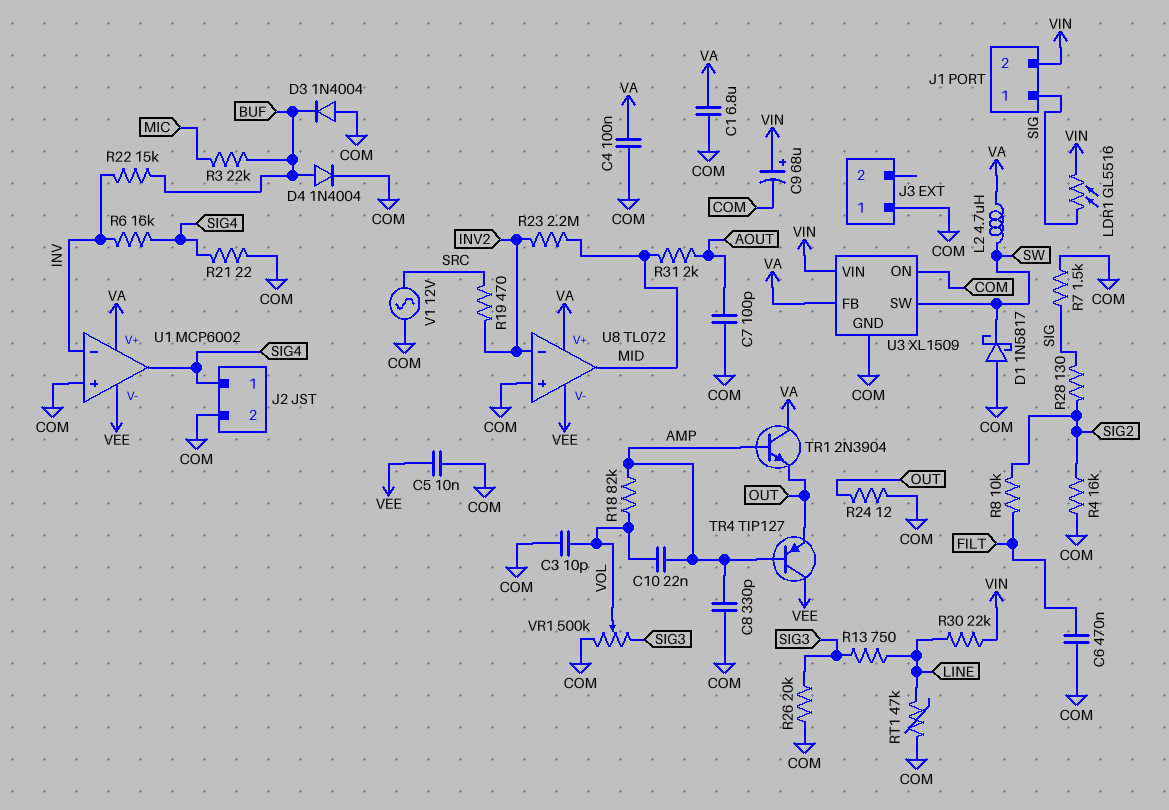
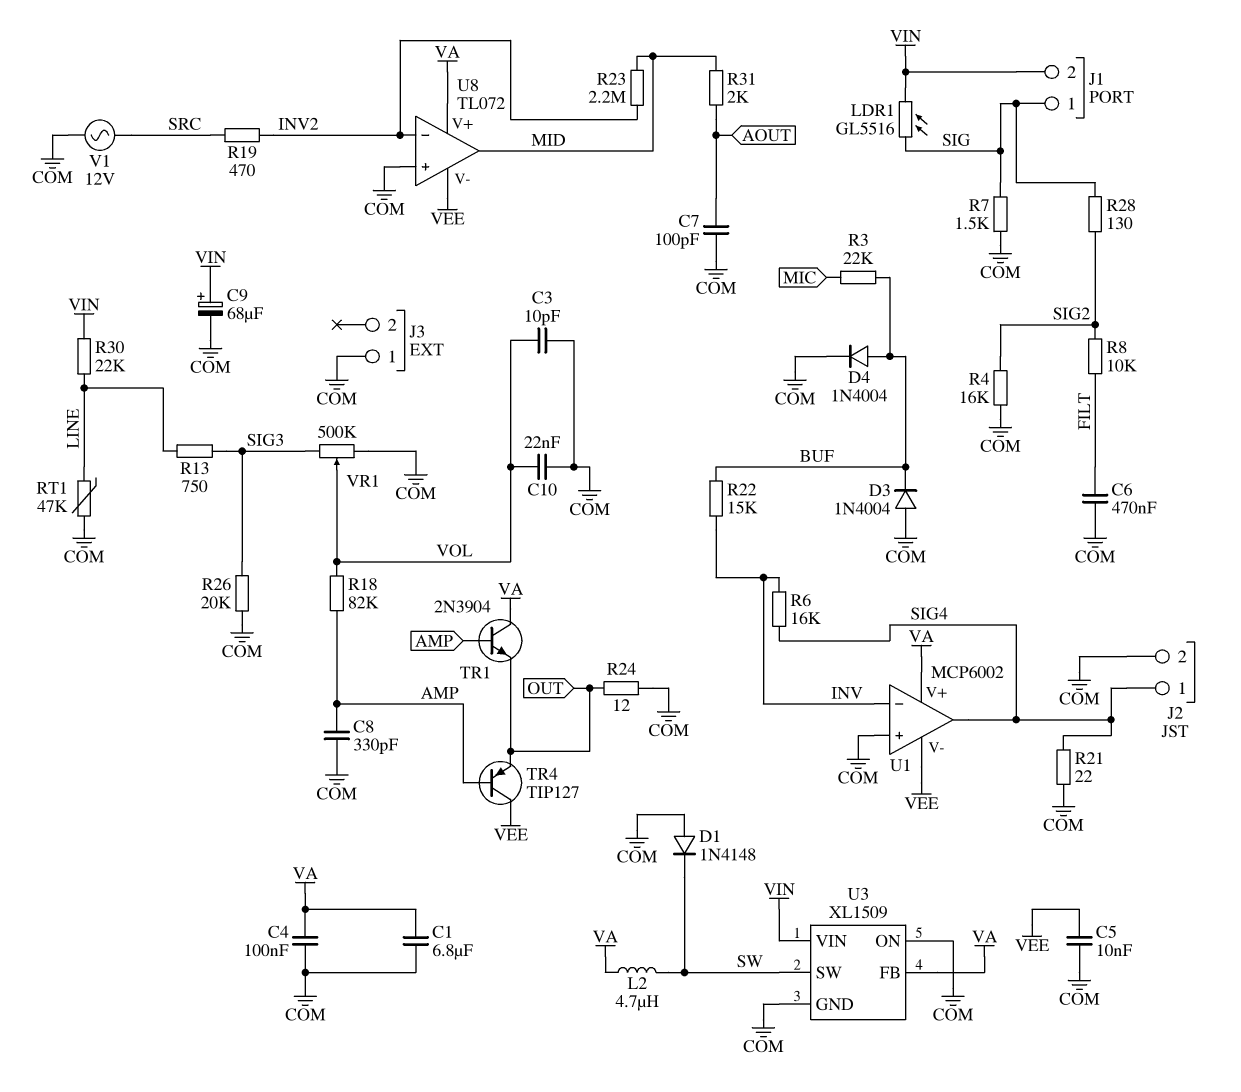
C10: 22nF (AMP, VOL) -> 22nF (COM, VOL)
D1: schottky 1N5817 (A COM, K SW) -> diode 1N4148 (A COM, K SW)

